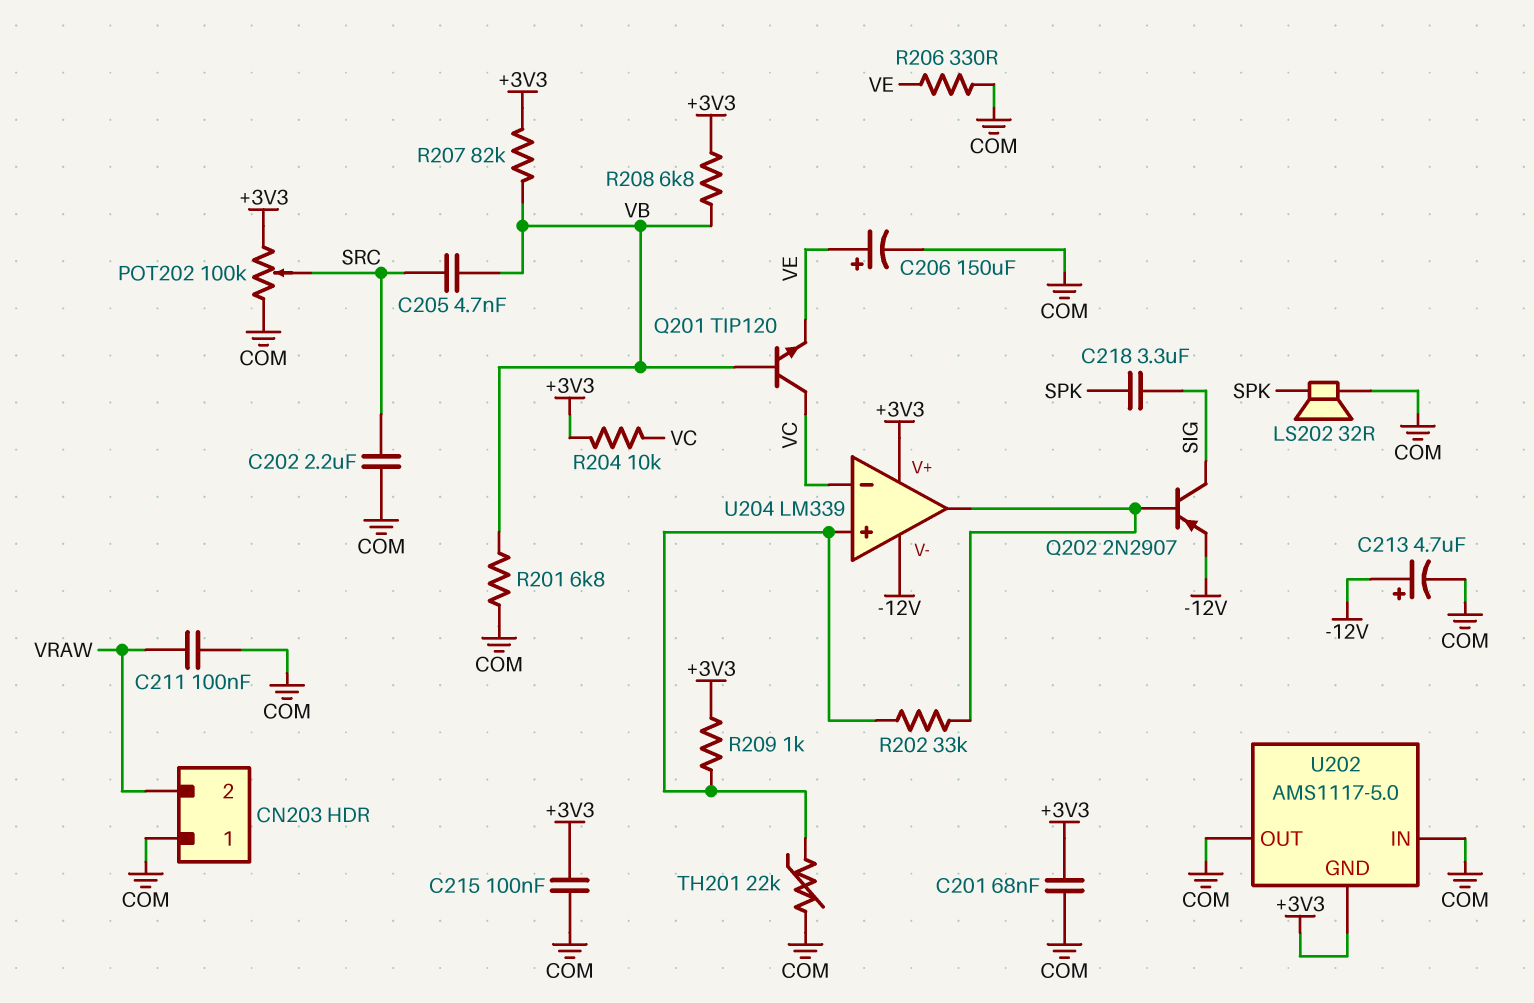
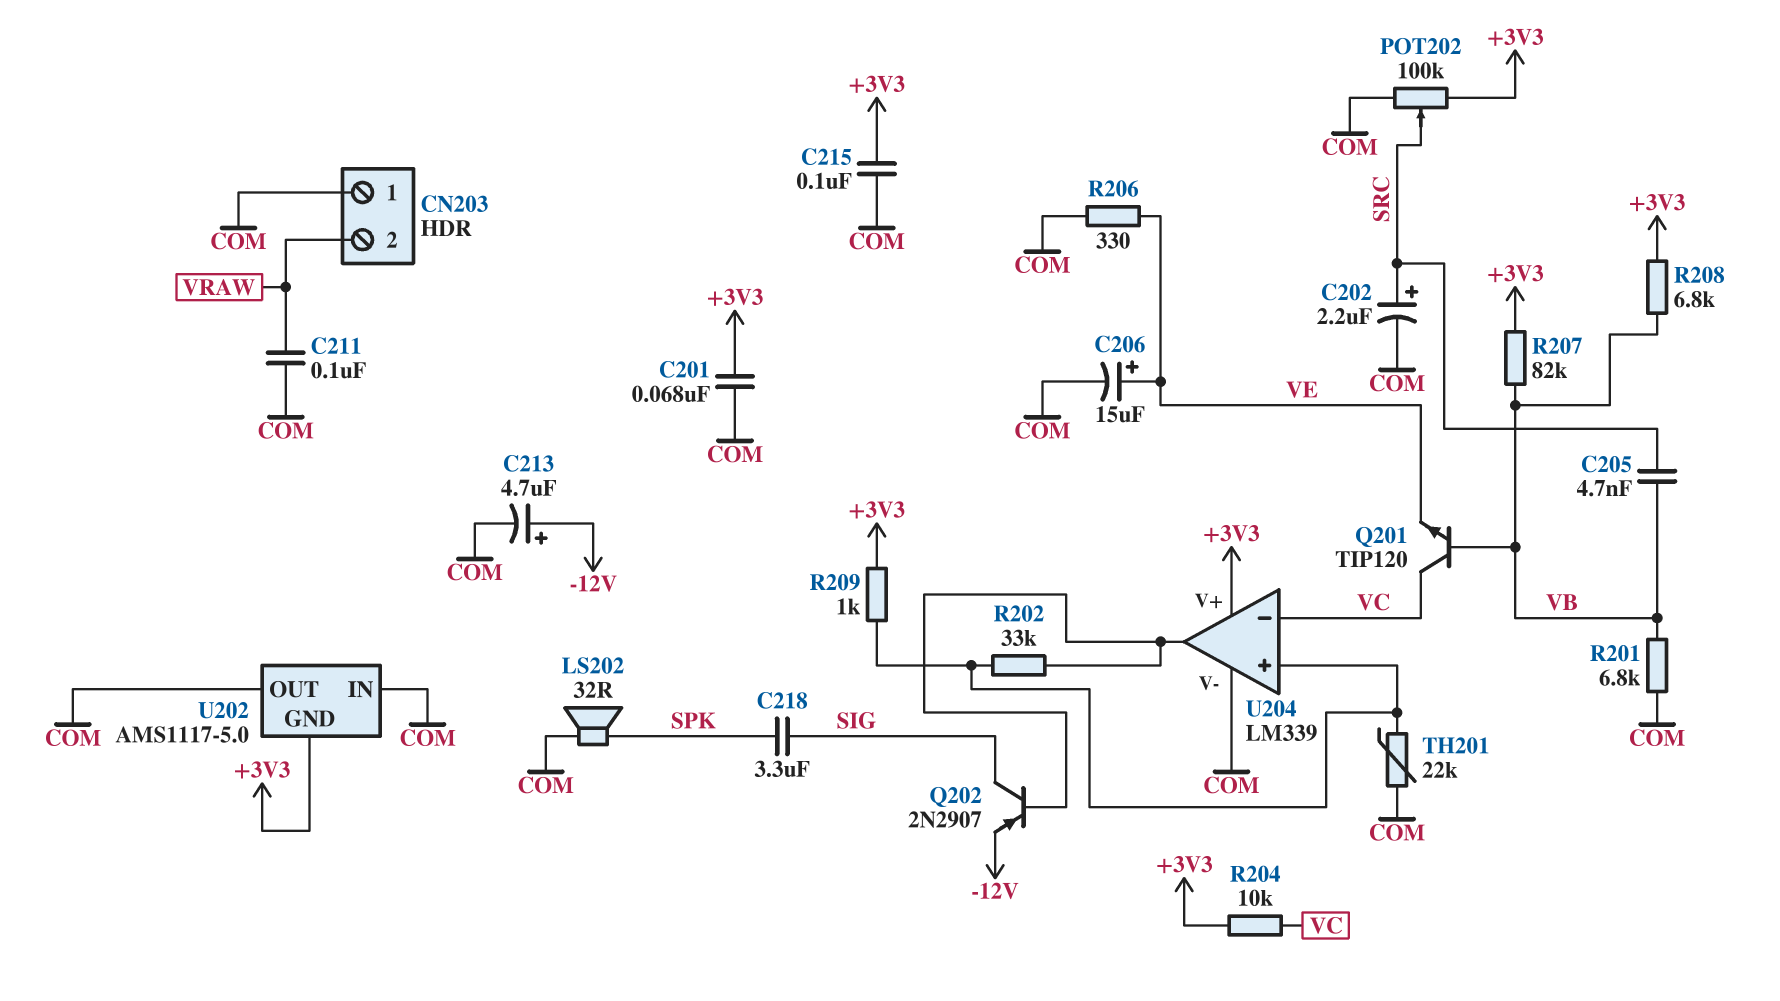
C202: 2.2uF (COM, SRC) -> 2.2uF (plus SRC, minus COM)
C206: 150uF (plus VE, minus COM) -> 15uF (plus VE, minus COM)
U204 pin V-: -12V -> COM

